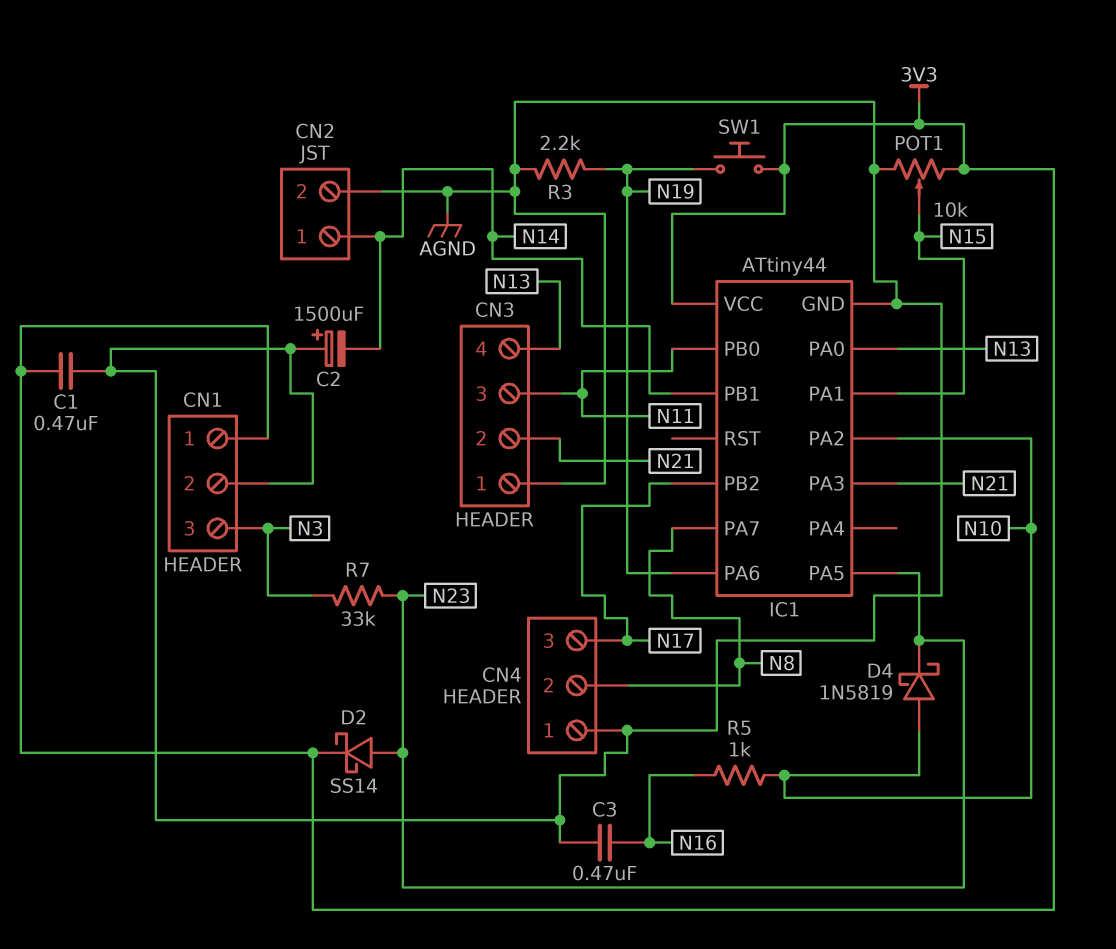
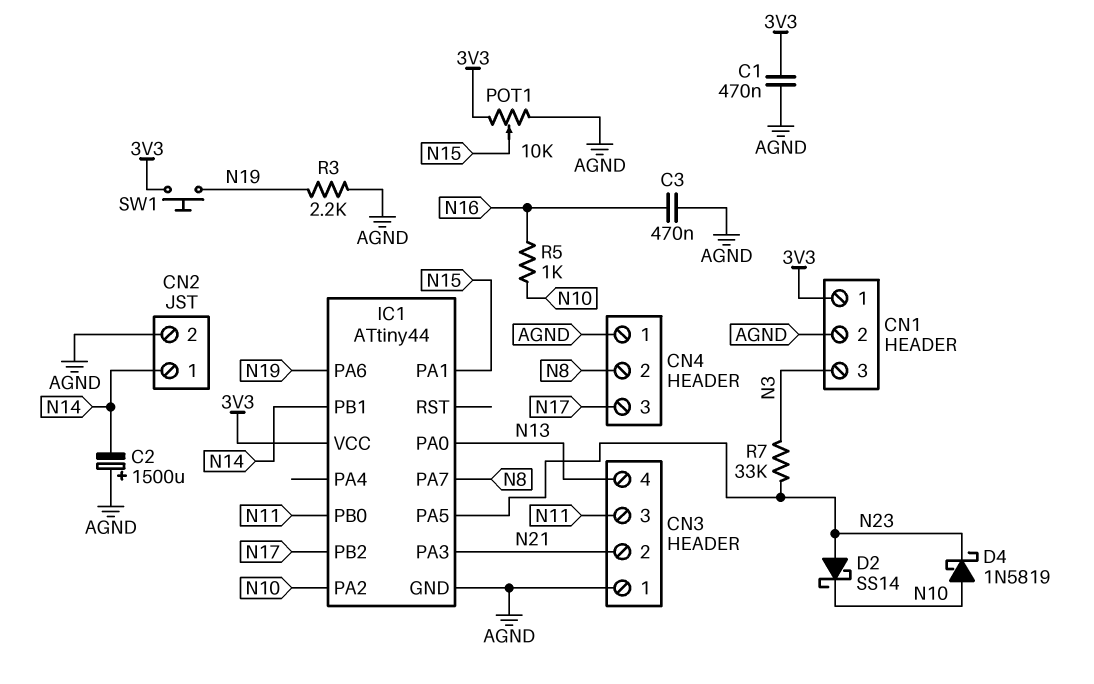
D2: schottky SS14 (A N23, K 3V3) -> schottky SS14 (A N23, K N10)

